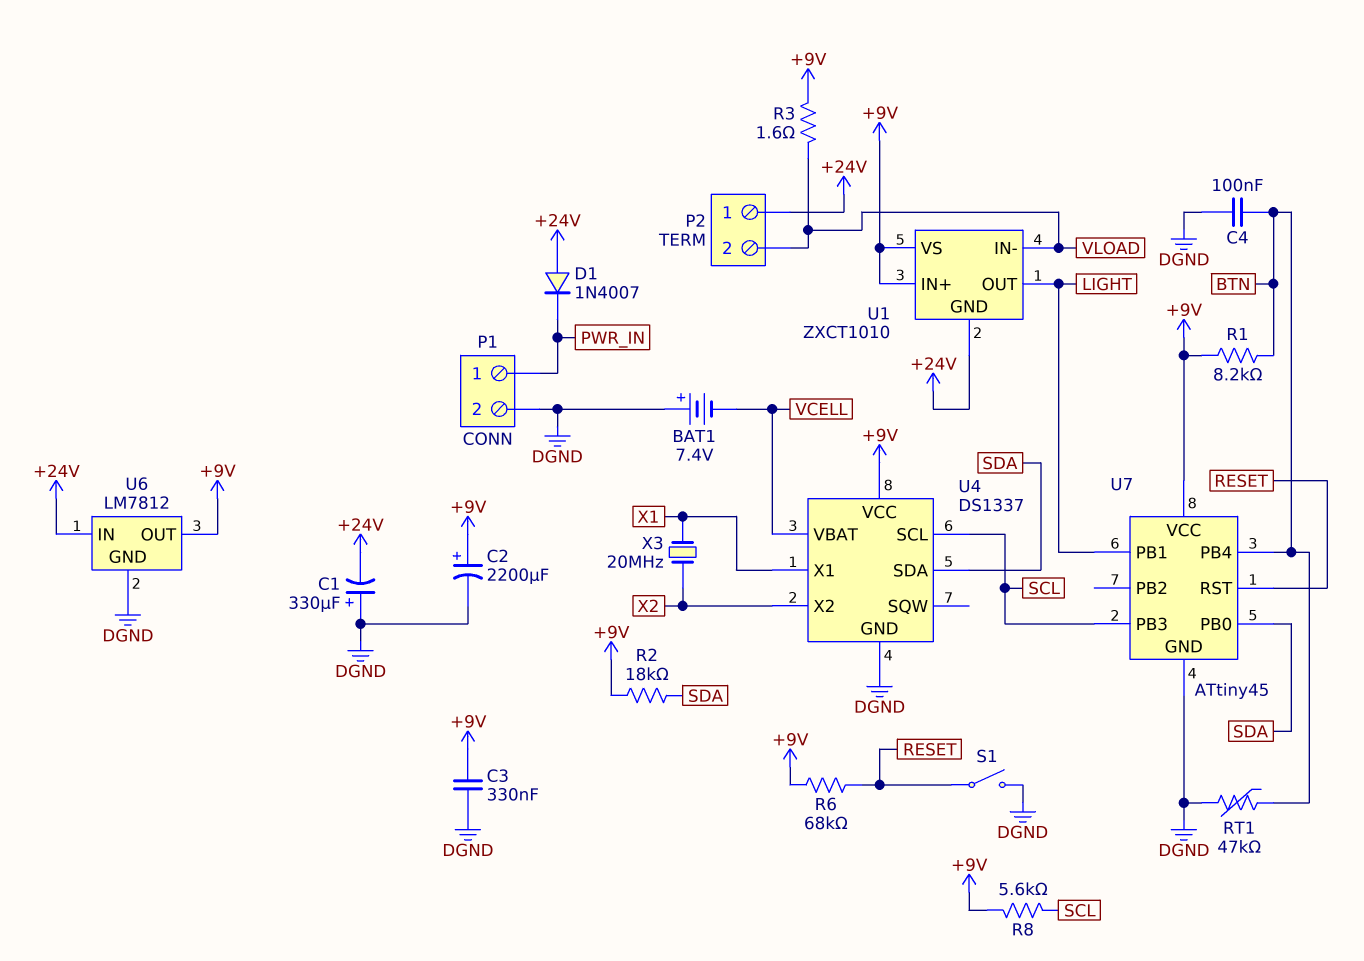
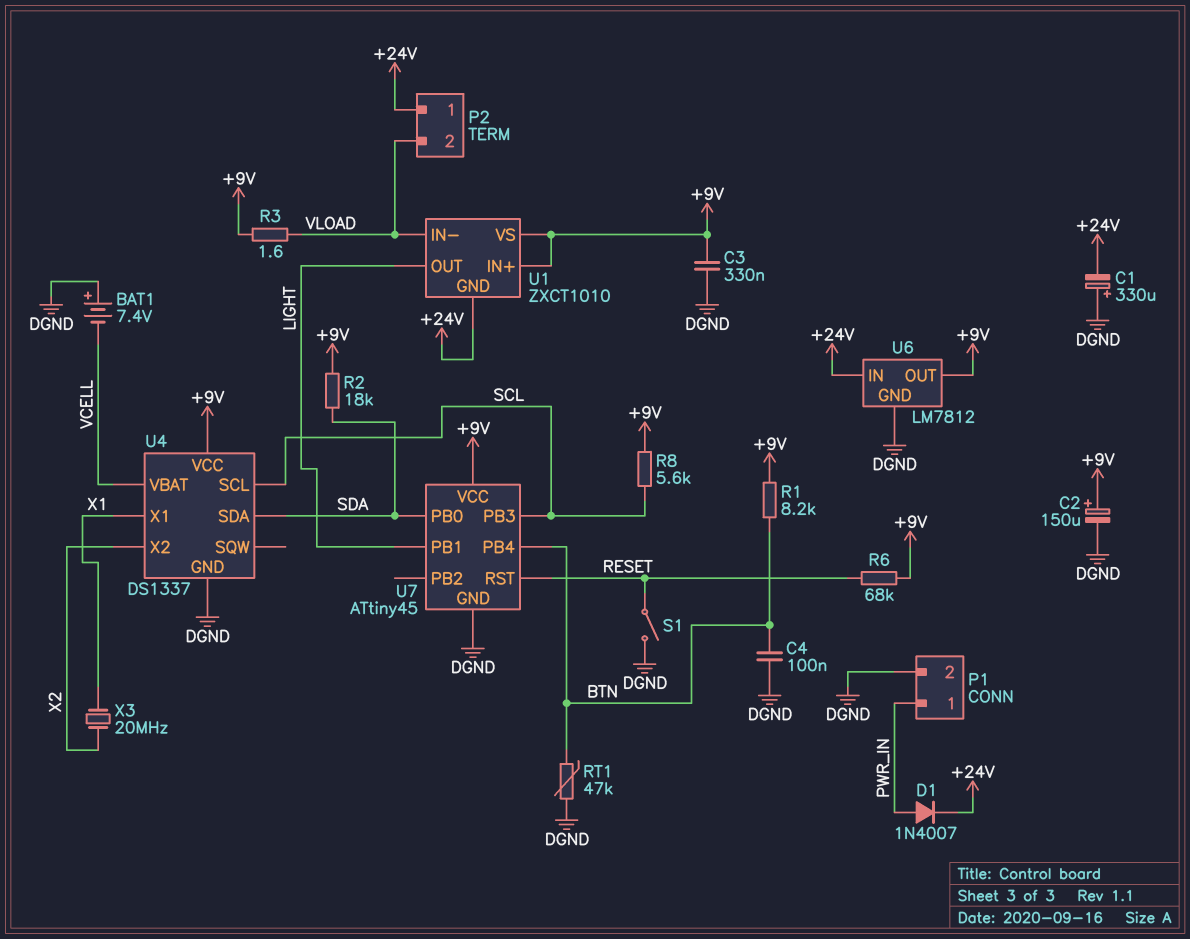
C2: 2200uF (plus +9V, minus DGND) -> 150uF (plus +9V, minus DGND)
D1: diode 1N4007 (A +24V, K PWR_IN) -> diode 1N4007 (A PWR_IN, K +24V)

